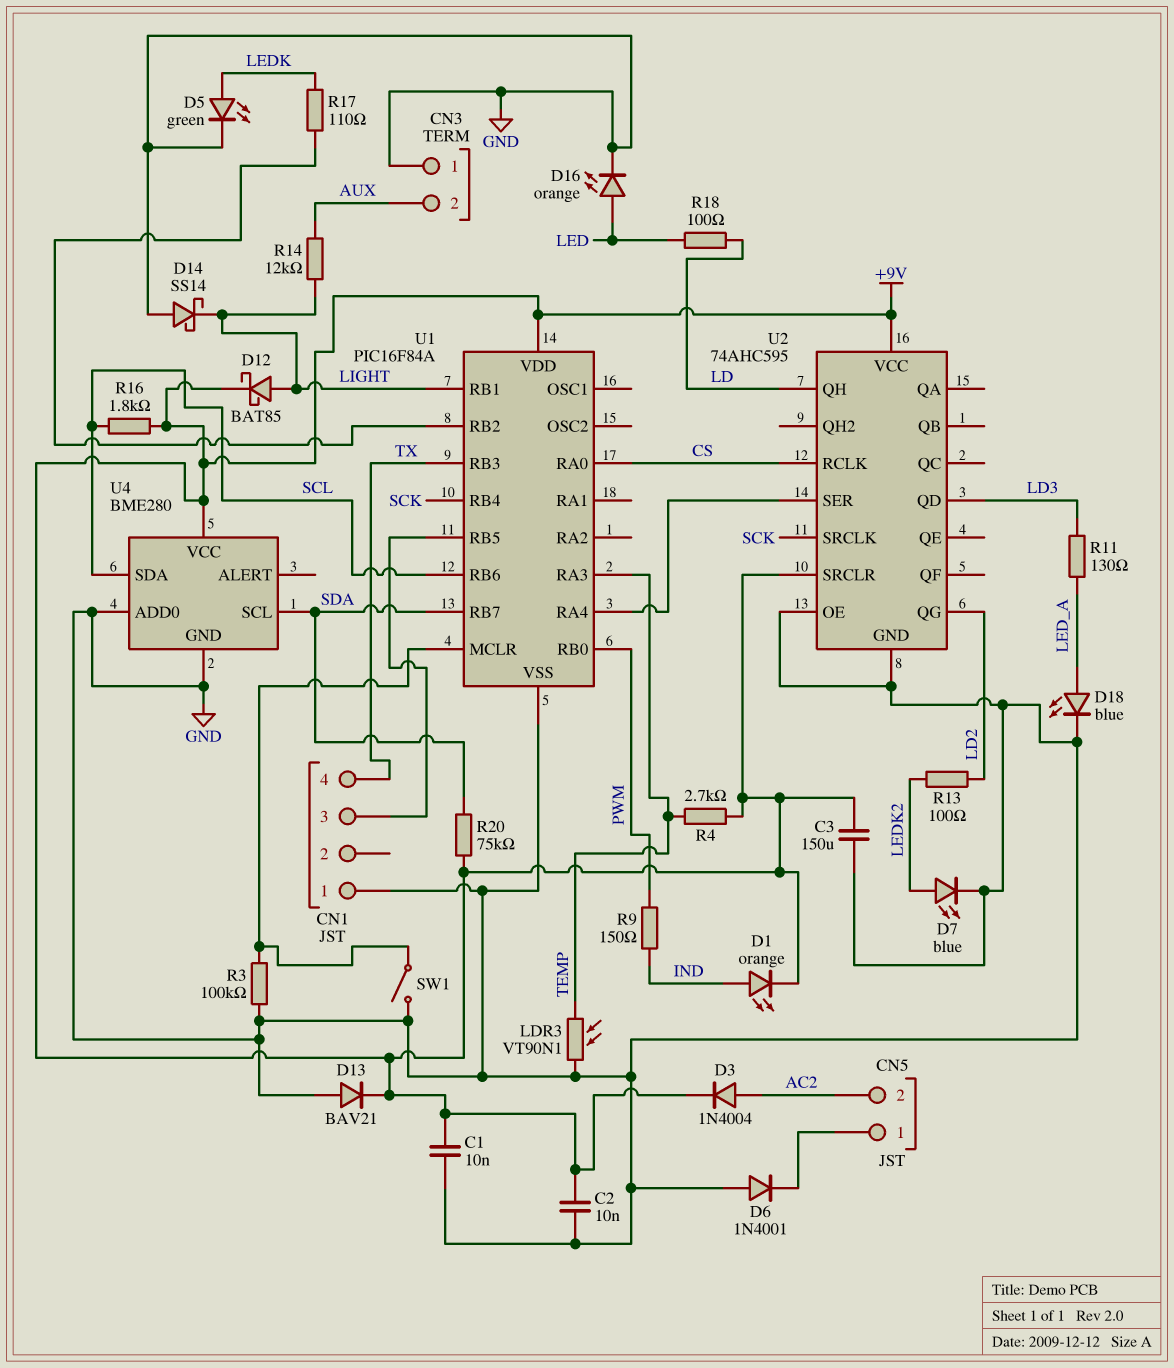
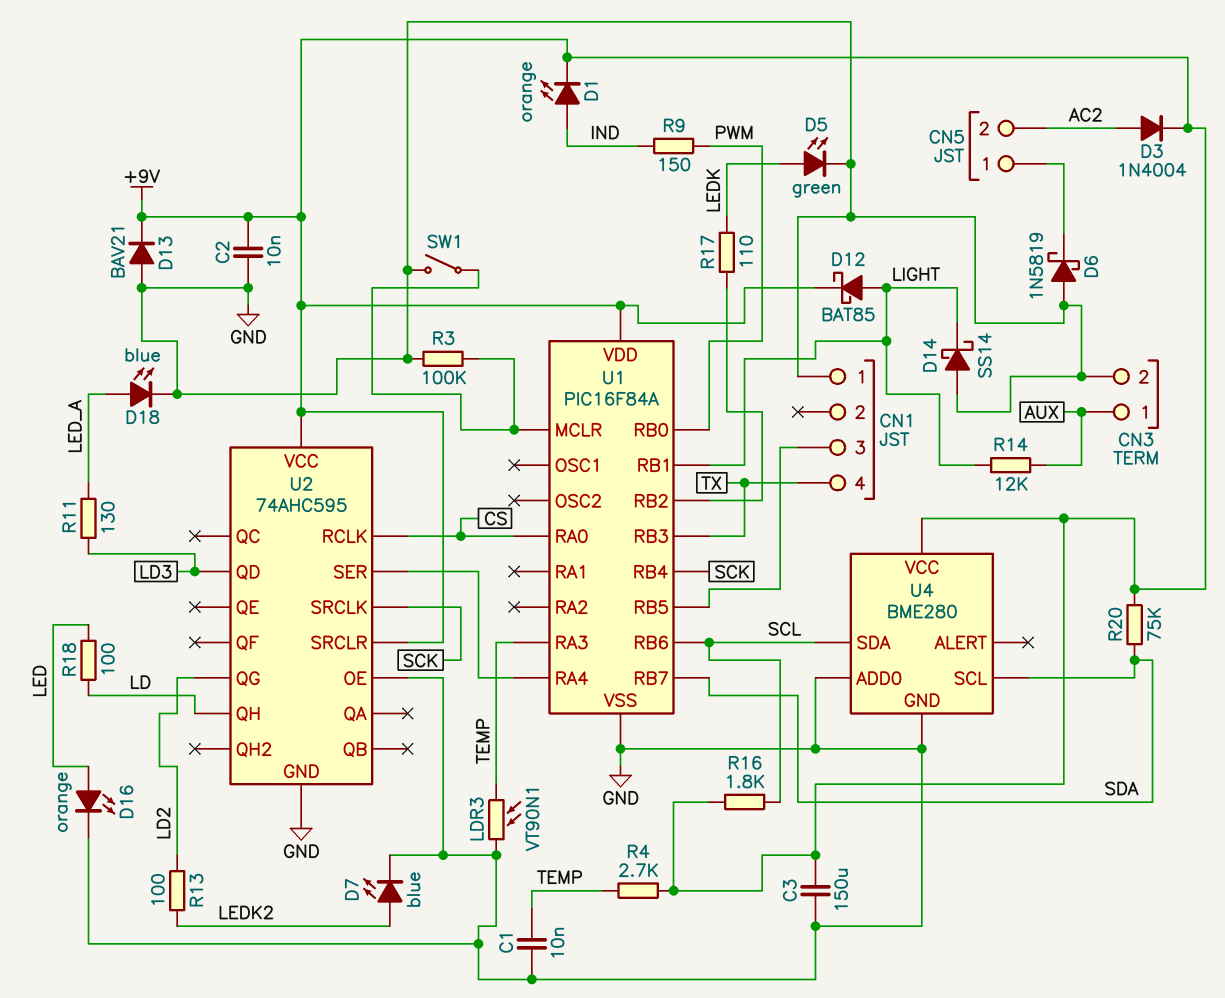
C1: 10nF (+9V, GND) -> 10nF (GND, TEMP)
CN3 pin 1: GND -> AUX
CN3 pin 2: AUX -> GND
D6: diode 1N4001 (A GND, K CN5/1) -> schottky 1N5819 (A GND, K CN5/1)

